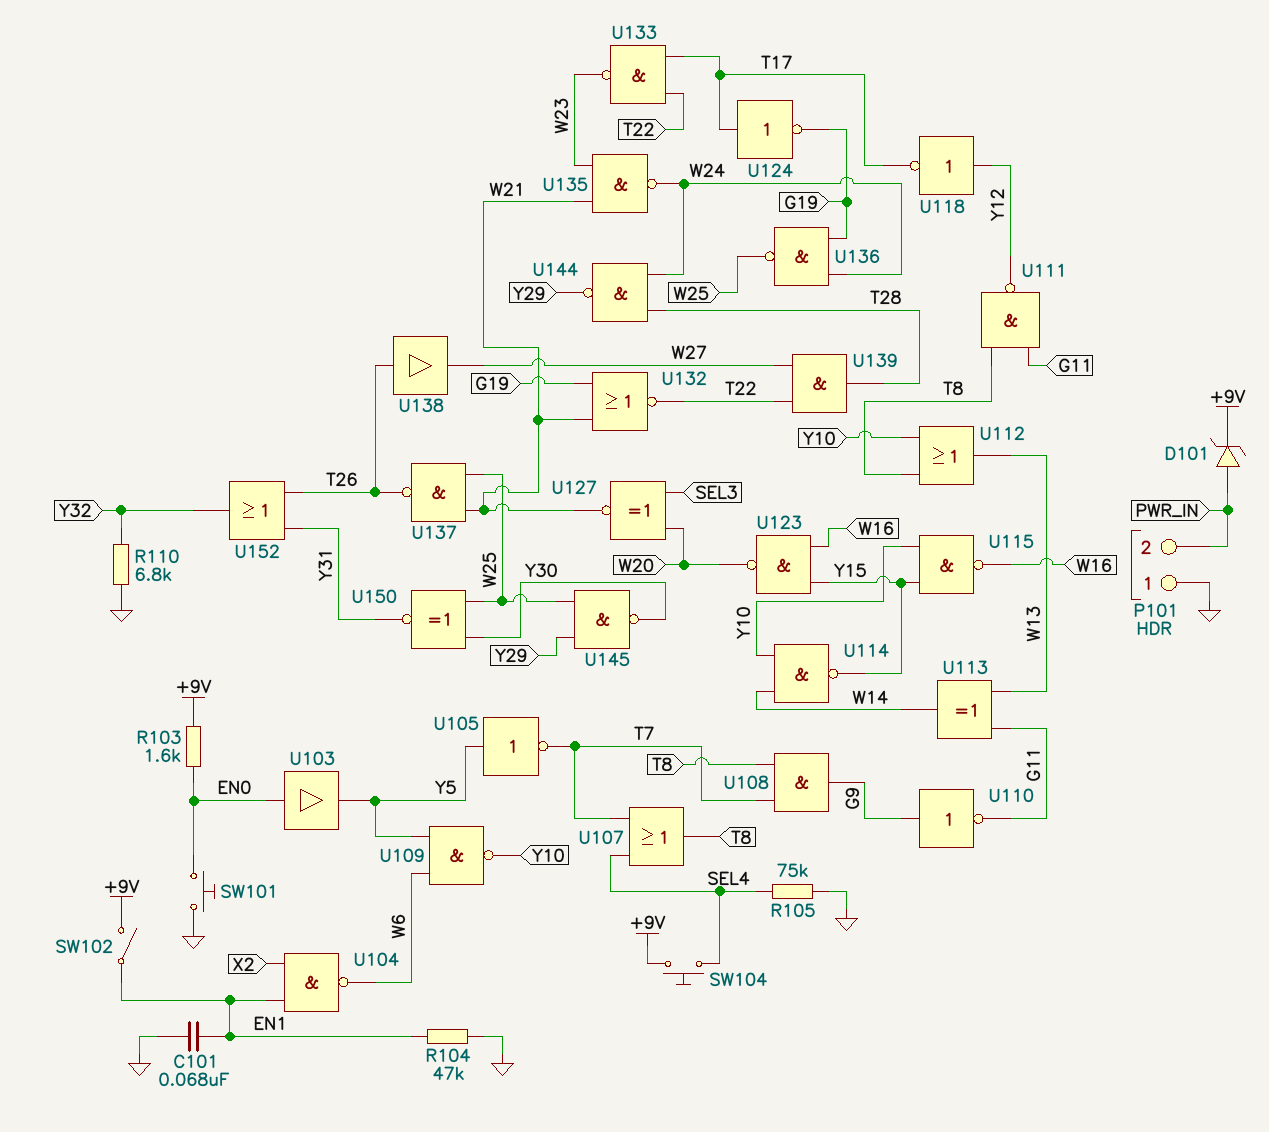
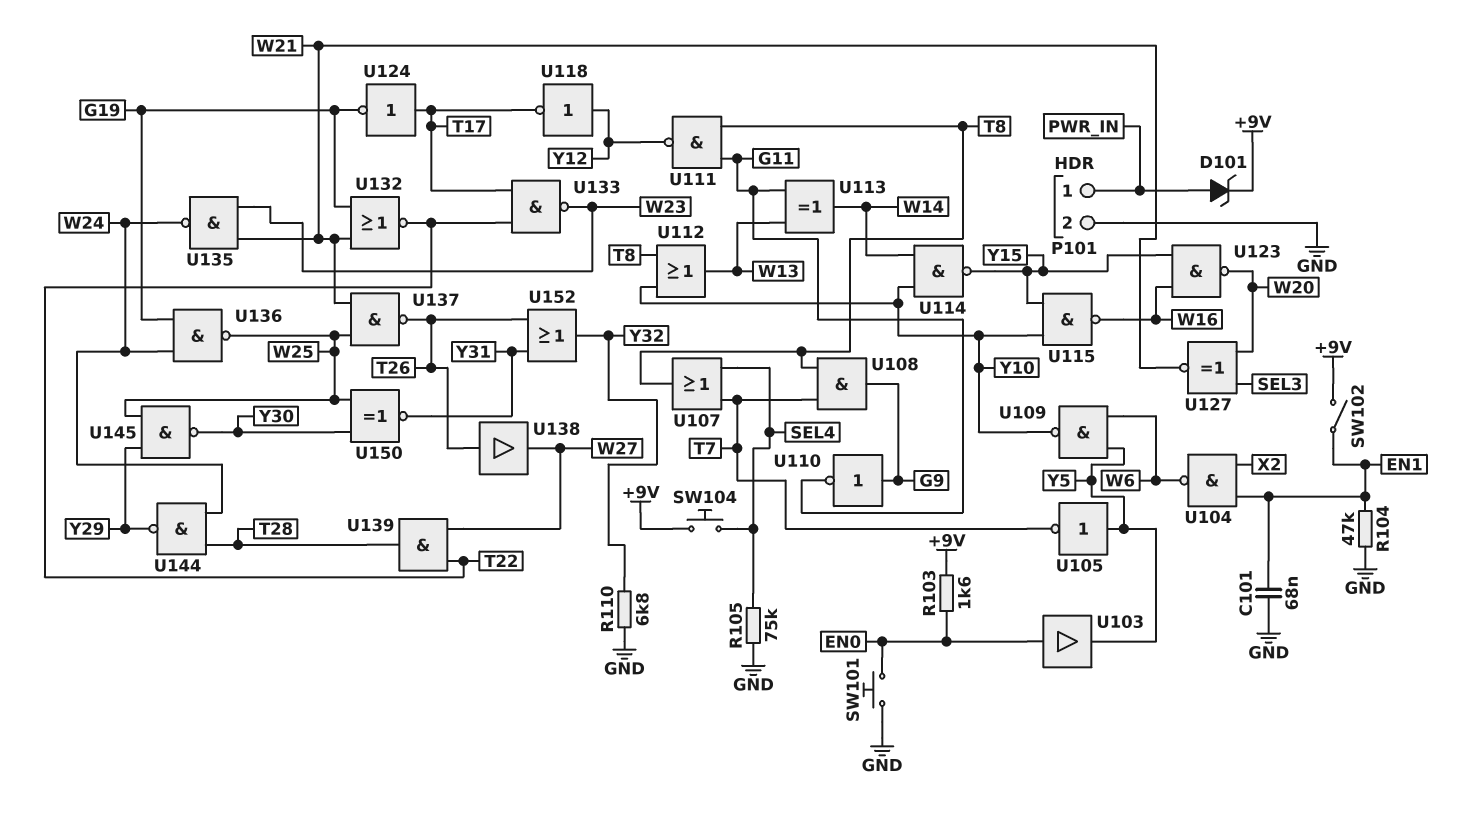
P101 pin 1: GND -> PWR_IN
P101 pin 2: PWR_IN -> GND

